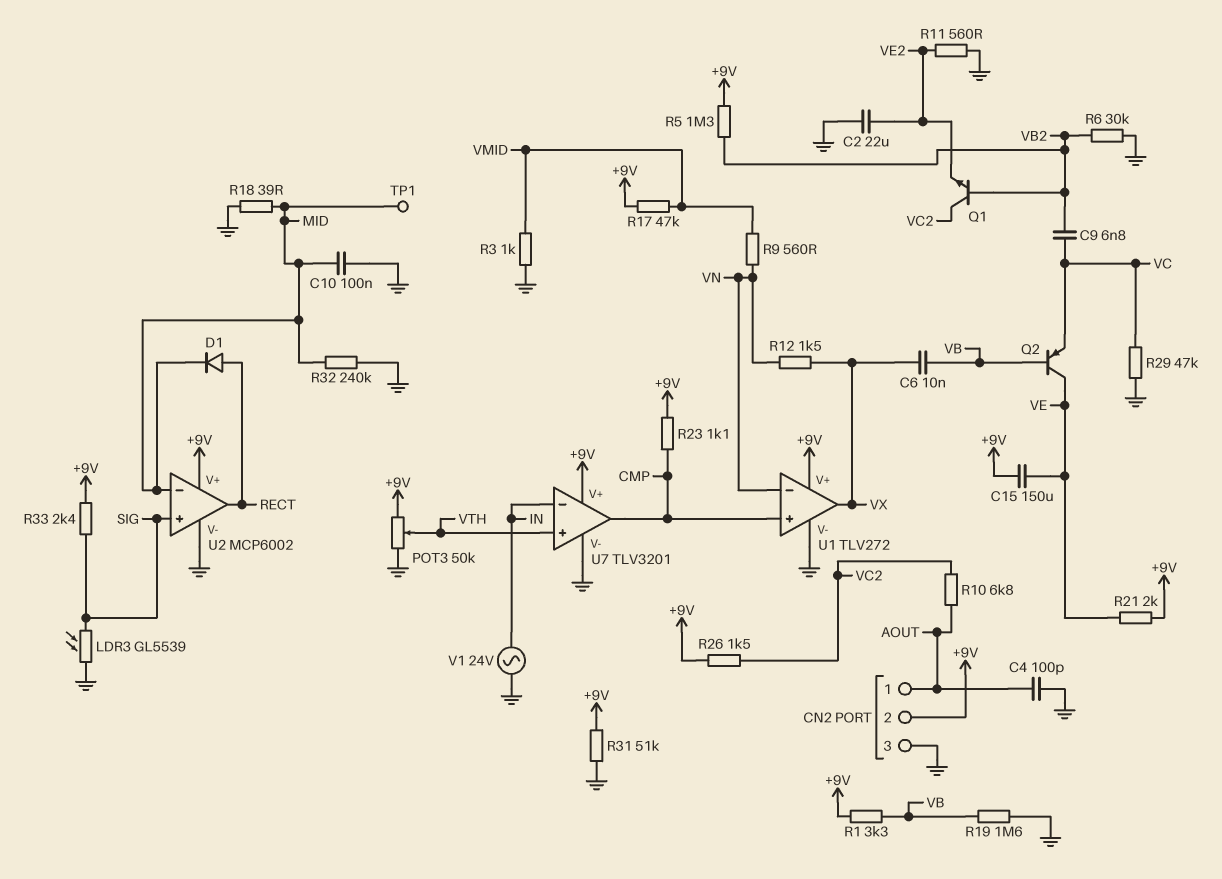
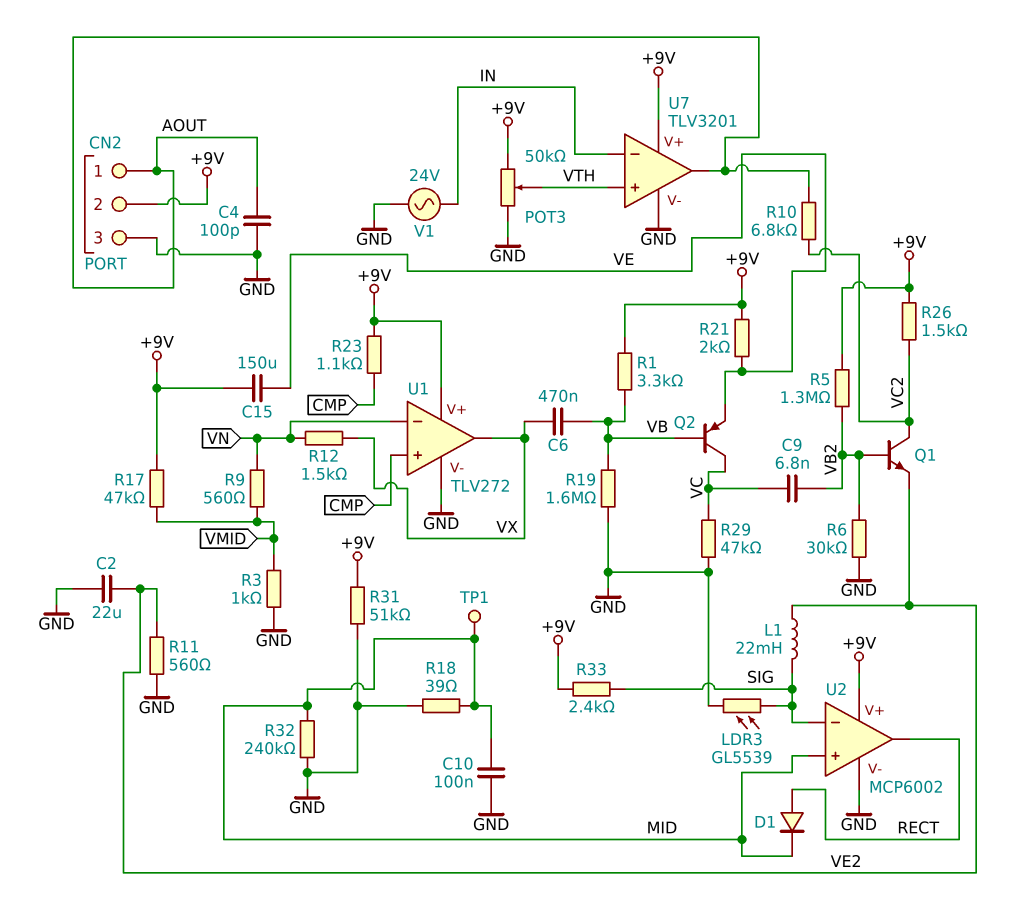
C6: 10nF (VB, VX) -> 470nF (VB, VX)
L1: none -> 22mH (SIG, VE2)
Q2: PNP (B VB, C VE, E VC) -> PNP (B VB, C VC, E VE)
U2 pin in+: SIG -> MID
U2 pin in-: MID -> SIG
U7 pin out: CMP -> AOUT

